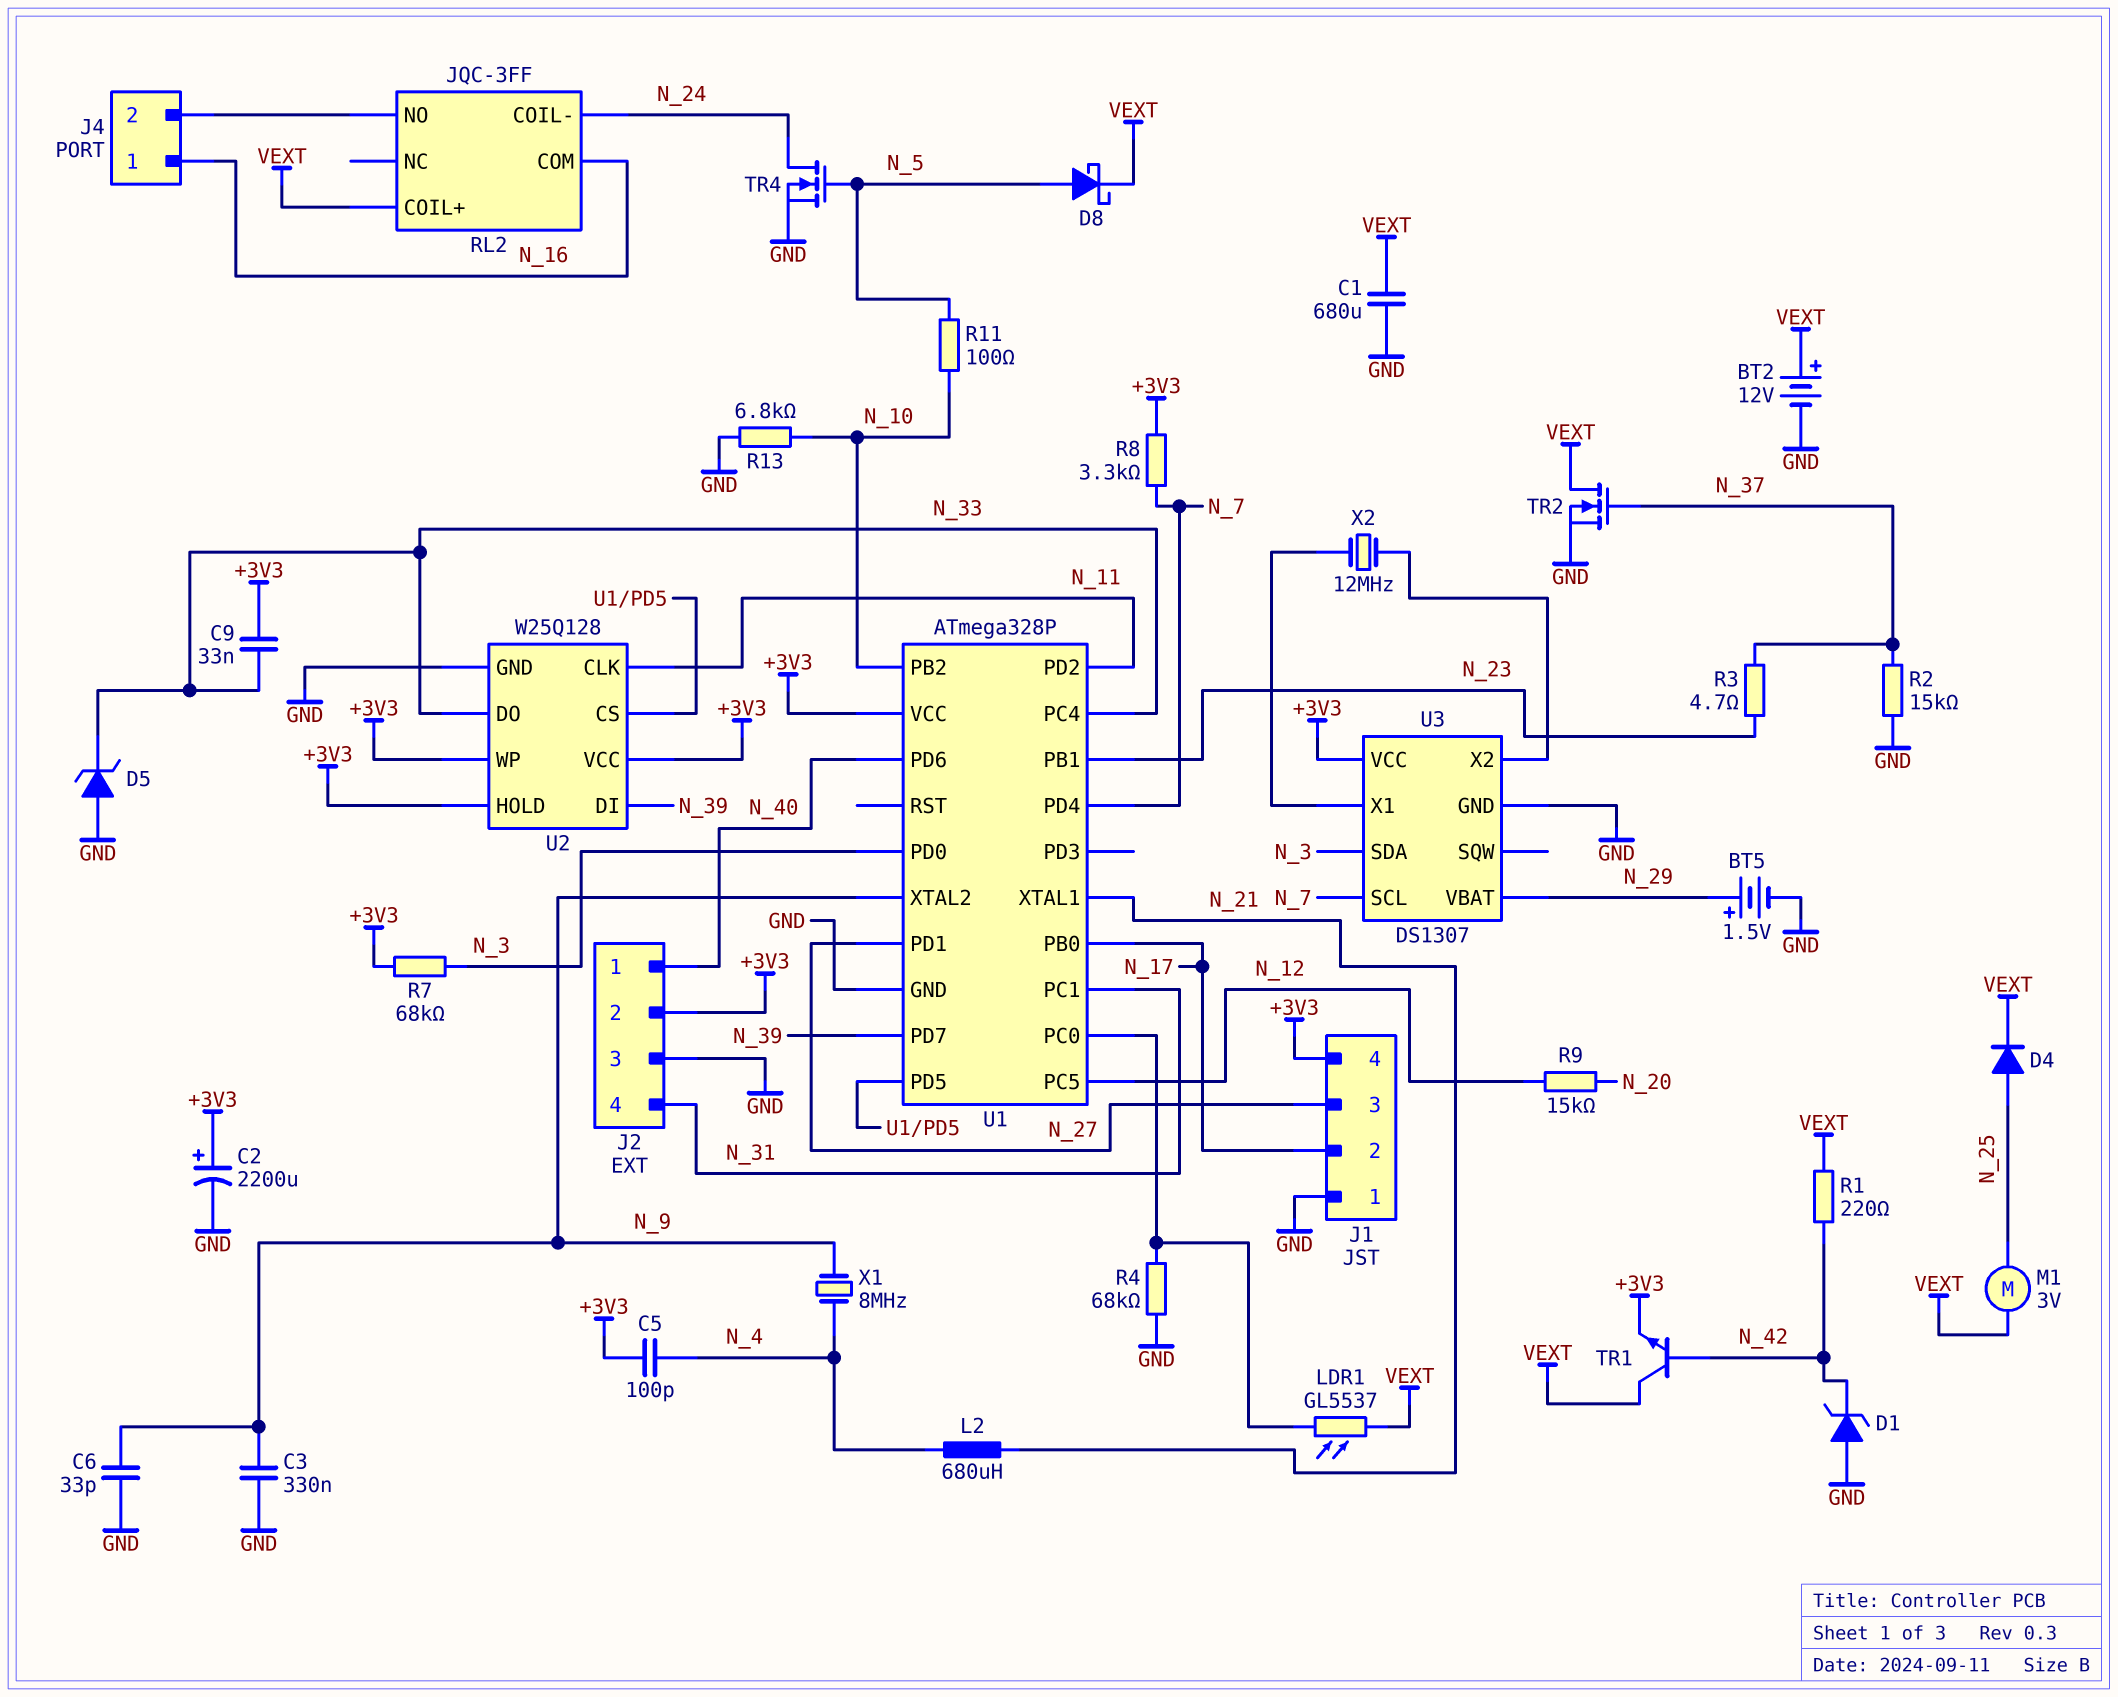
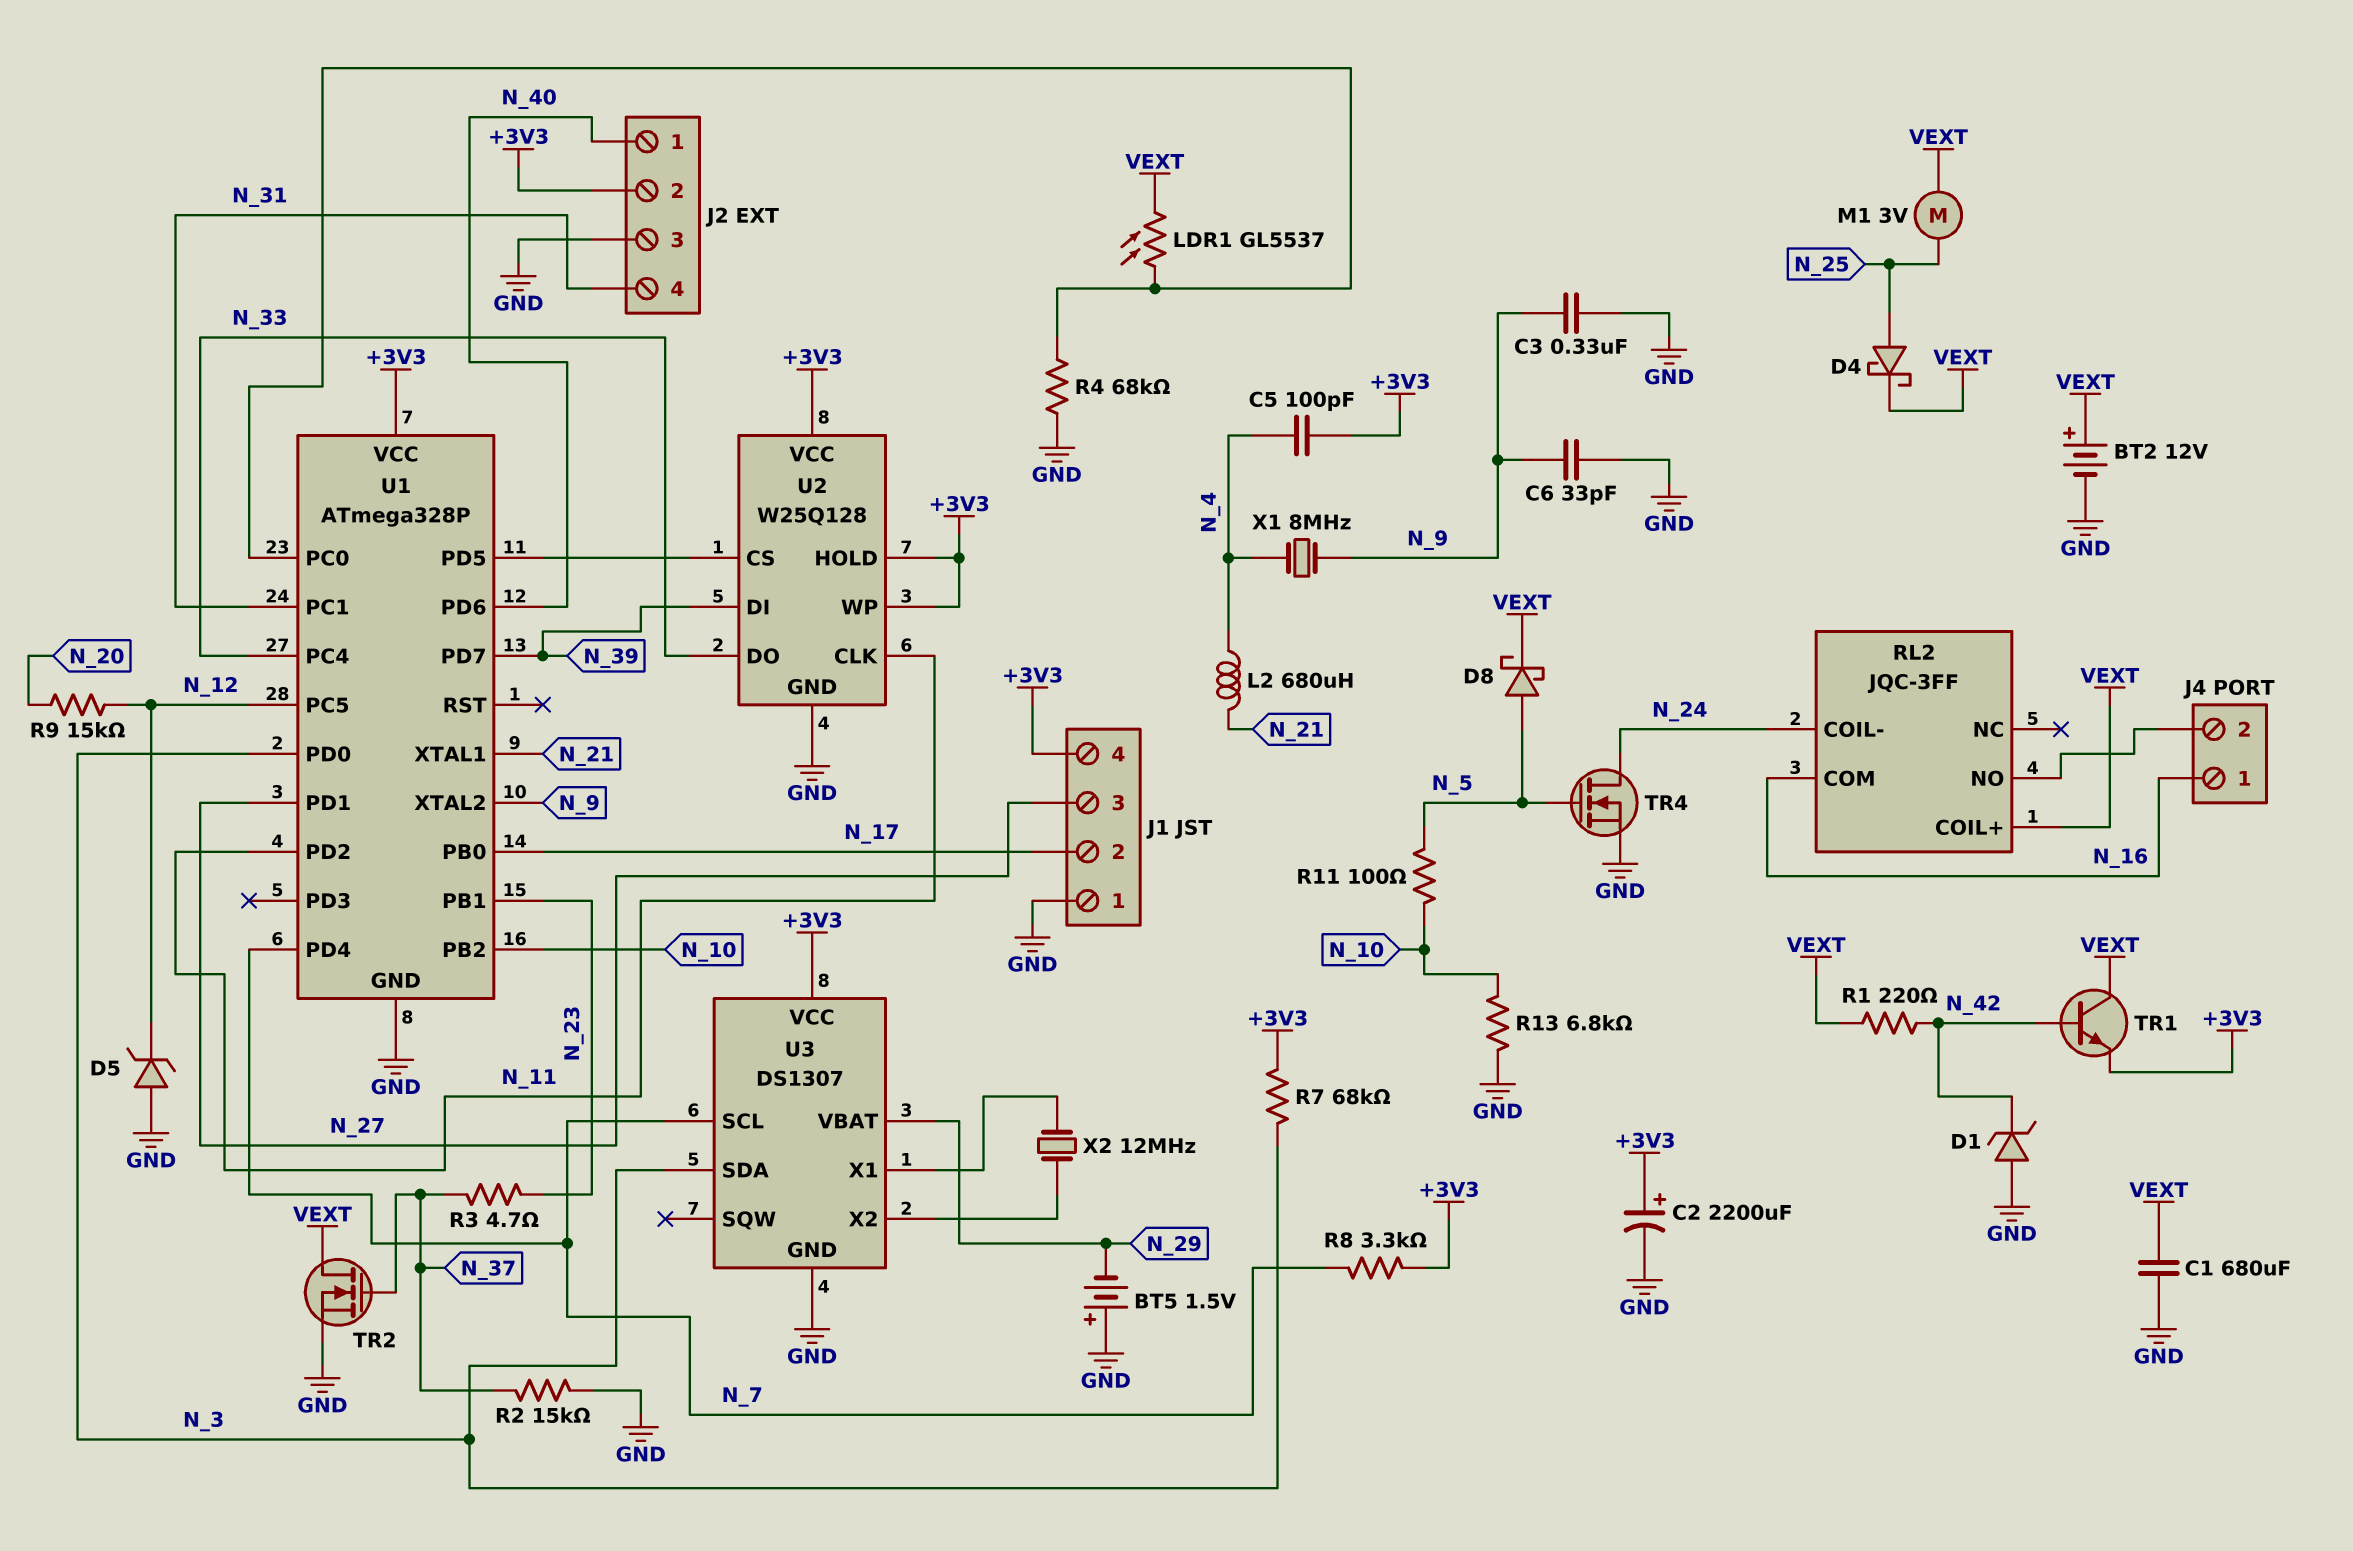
BT5: 1.5V (plus N_29, minus GND) -> 1.5V (plus GND, minus N_29)
C9: 33nF (+3V3, N_33) -> none
D4: diode (A N_25, K VEXT) -> schottky (A N_25, K VEXT)
D5: zener (A GND, K N_33) -> zener (A GND, K N_12)

